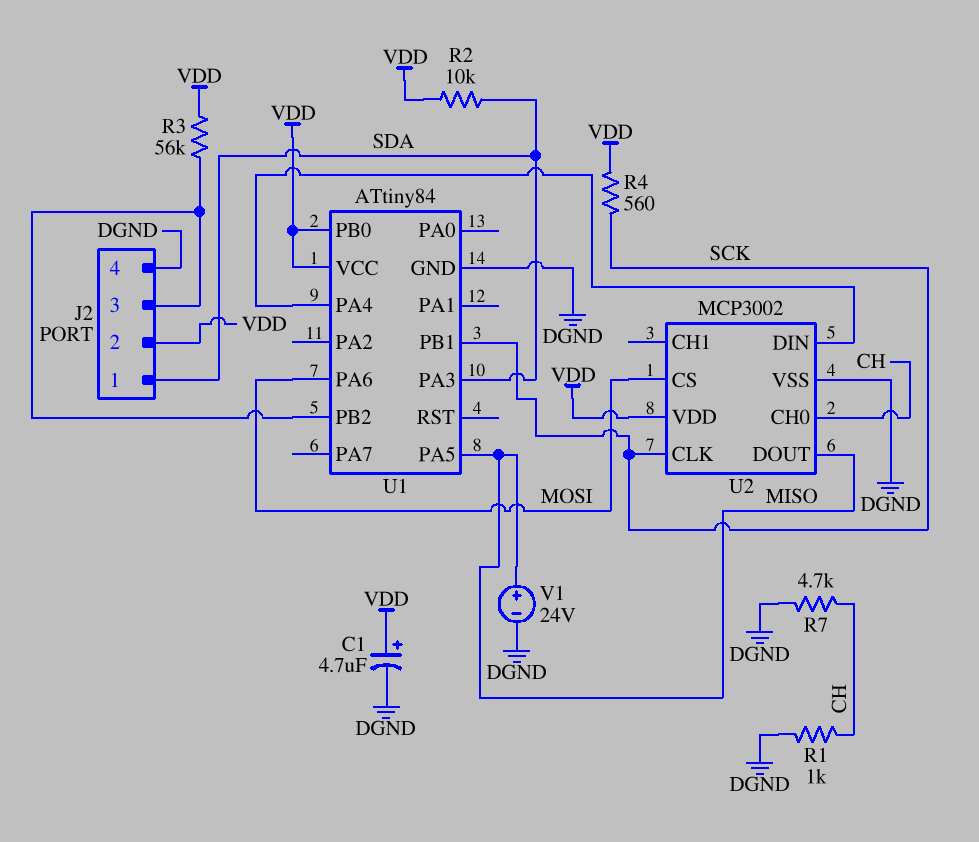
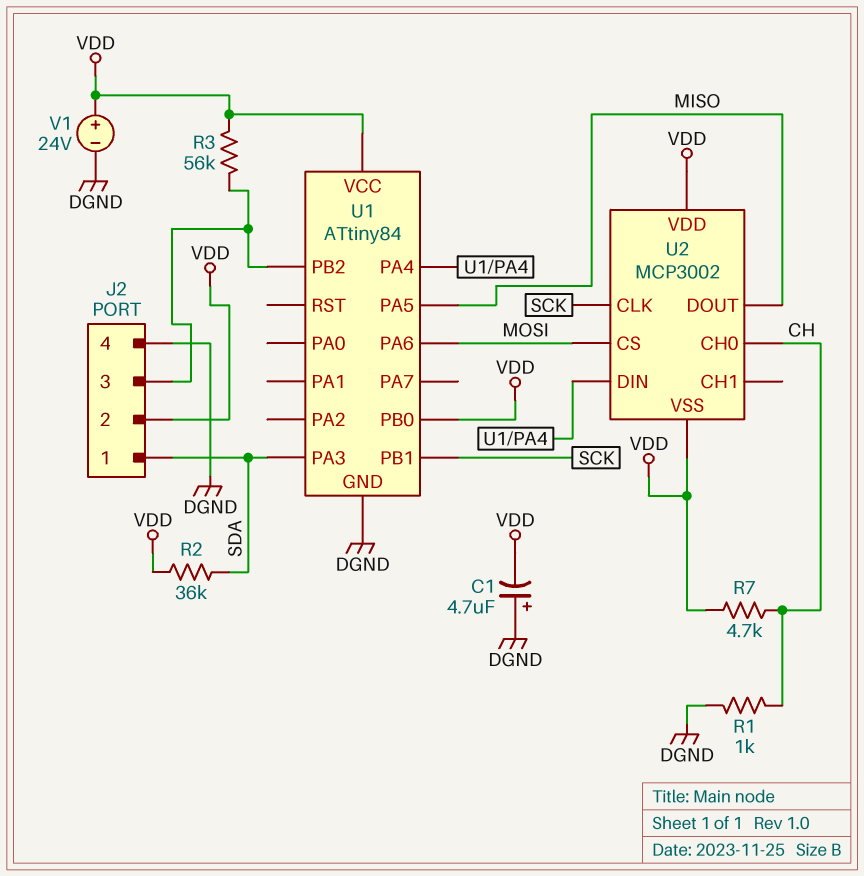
C1: 4.7uF (plus VDD, minus DGND) -> 4.7uF (plus DGND, minus VDD)
R2: 10k (SDA, VDD) -> 36k (SDA, VDD)
R4: 560 (SCK, VDD) -> none
R7: 4.7k (CH, DGND) -> 4.7k (CH, VDD)
U2 pin VSS: DGND -> VDD
V1: 24V (plus MISO, minus DGND) -> 24V (plus VDD, minus DGND)

